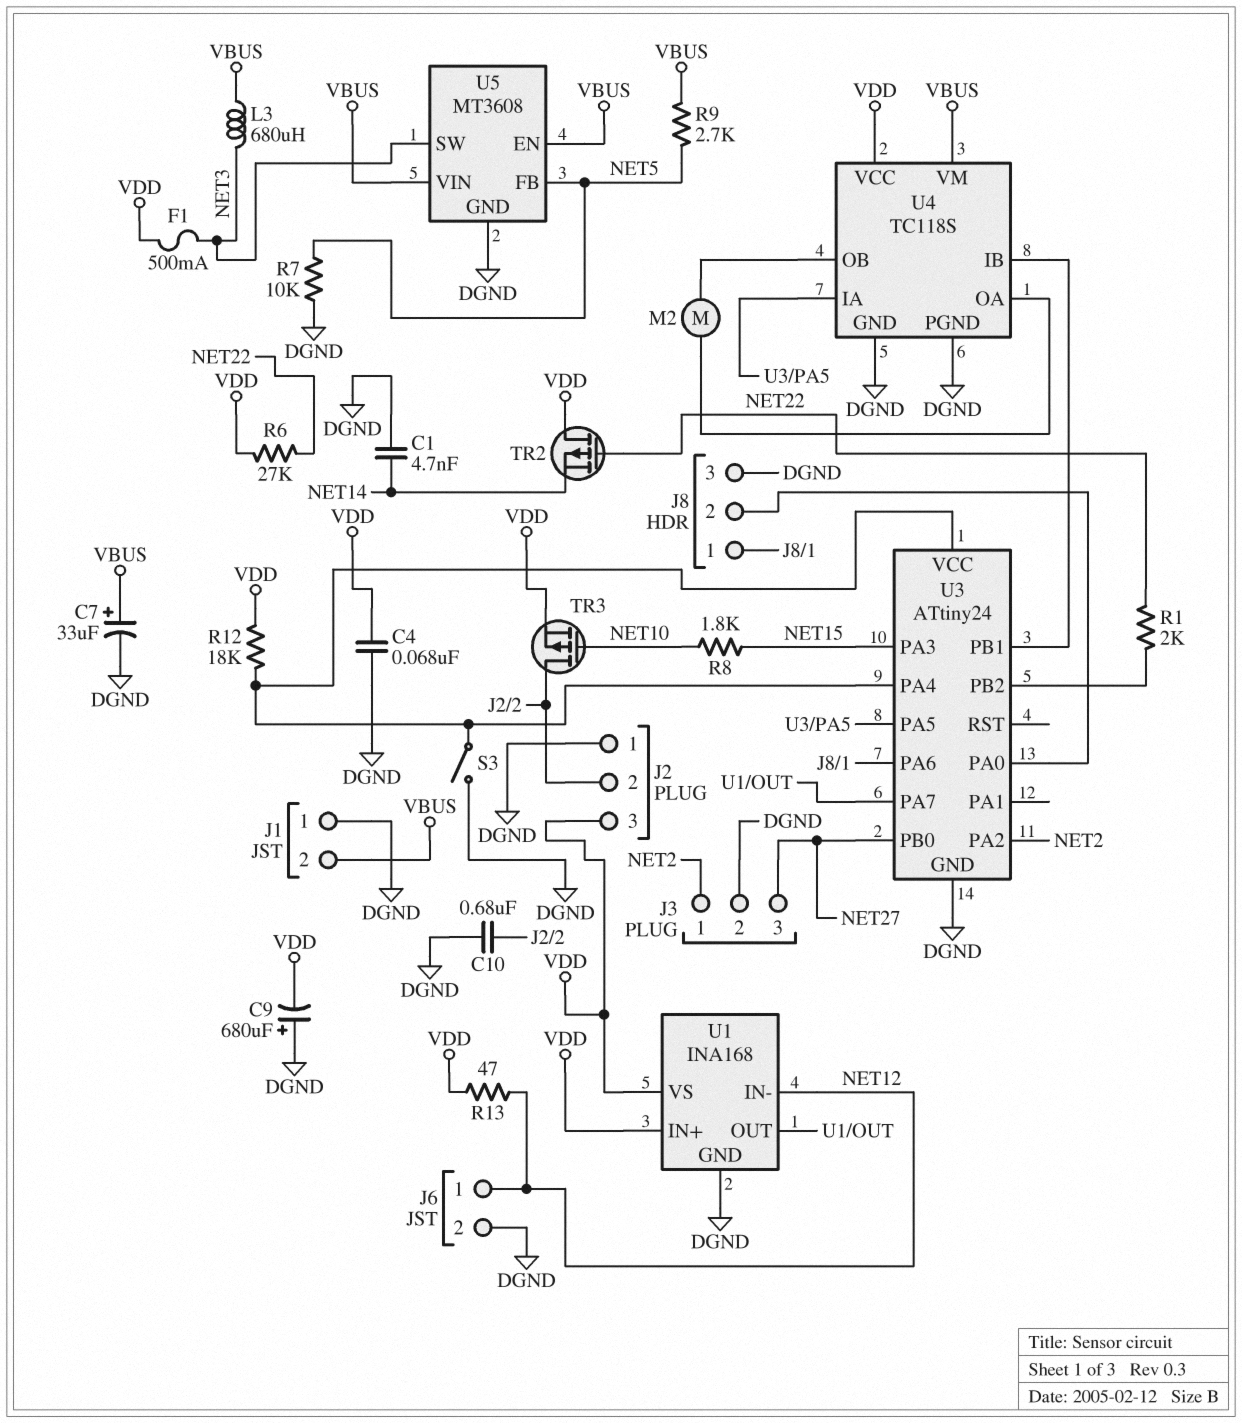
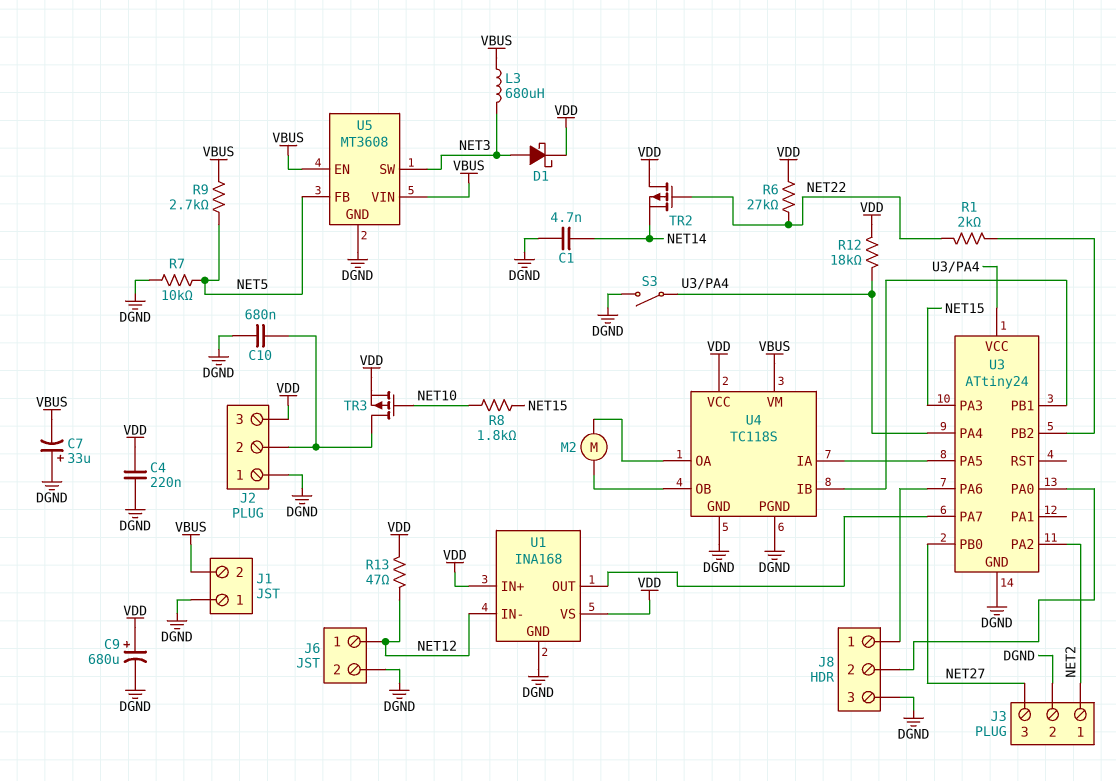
C4: 68nF (DGND, VDD) -> 220nF (DGND, VDD)
C7: 33uF (plus VBUS, minus DGND) -> 33uF (plus DGND, minus VBUS)
C9: 680uF (plus DGND, minus VDD) -> 680uF (plus VDD, minus DGND)
D1: none -> schottky (A NET3, K VDD)
F1: 500mA (NET3, VDD) -> none

